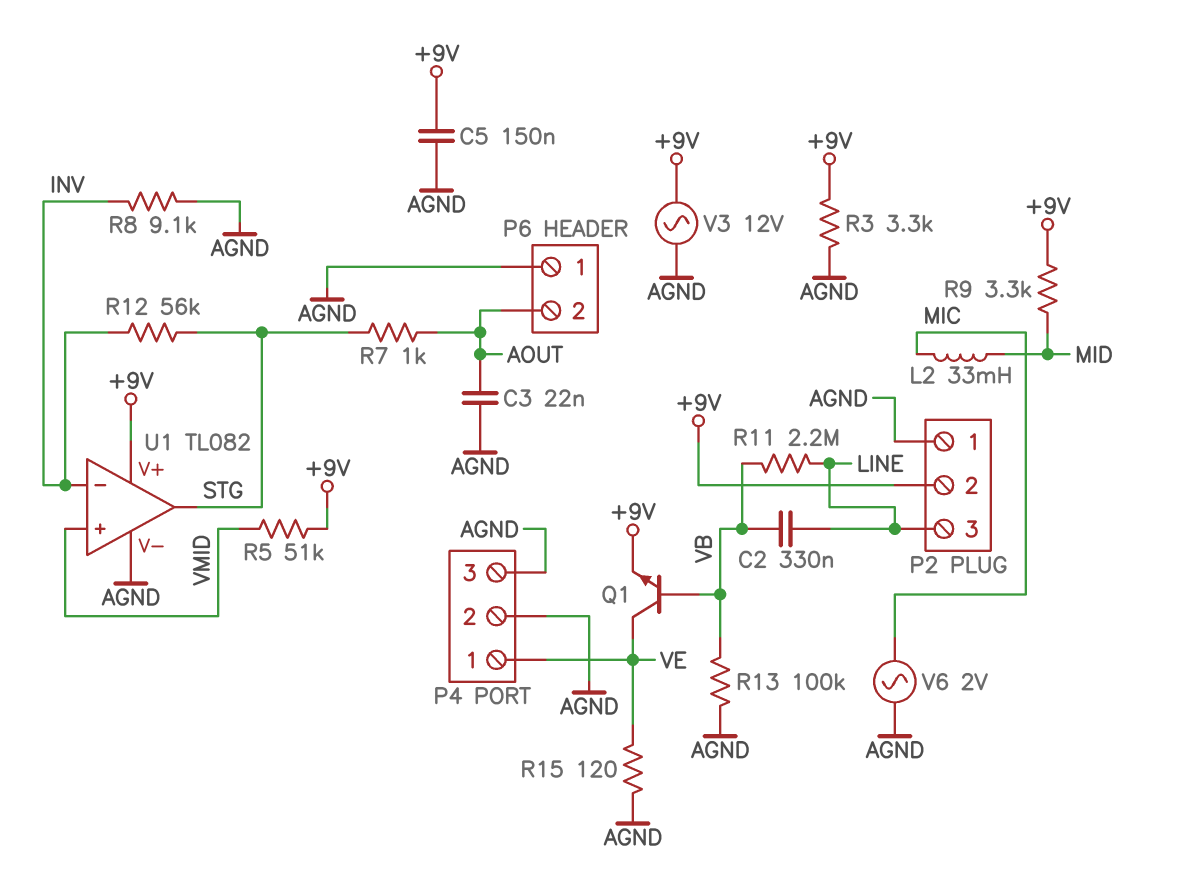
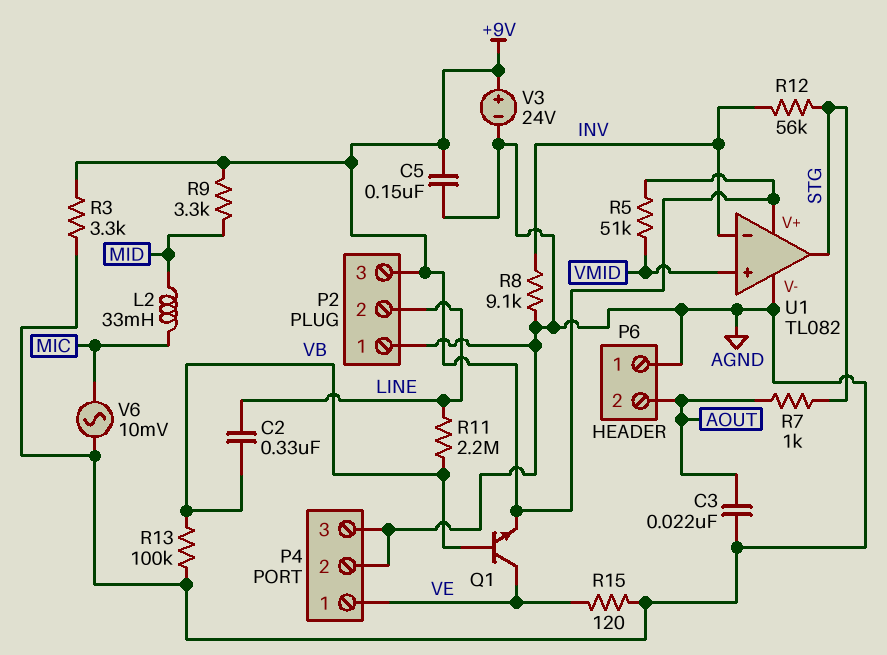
P2 pin 2: +9V -> LINE
P2 pin 3: LINE -> +9V
V3: AC 12V (+9V, AGND) -> 24V (plus +9V, minus AGND)
V6: AC 2V (AGND, MIC) -> AC 10mV (AGND, MIC)

